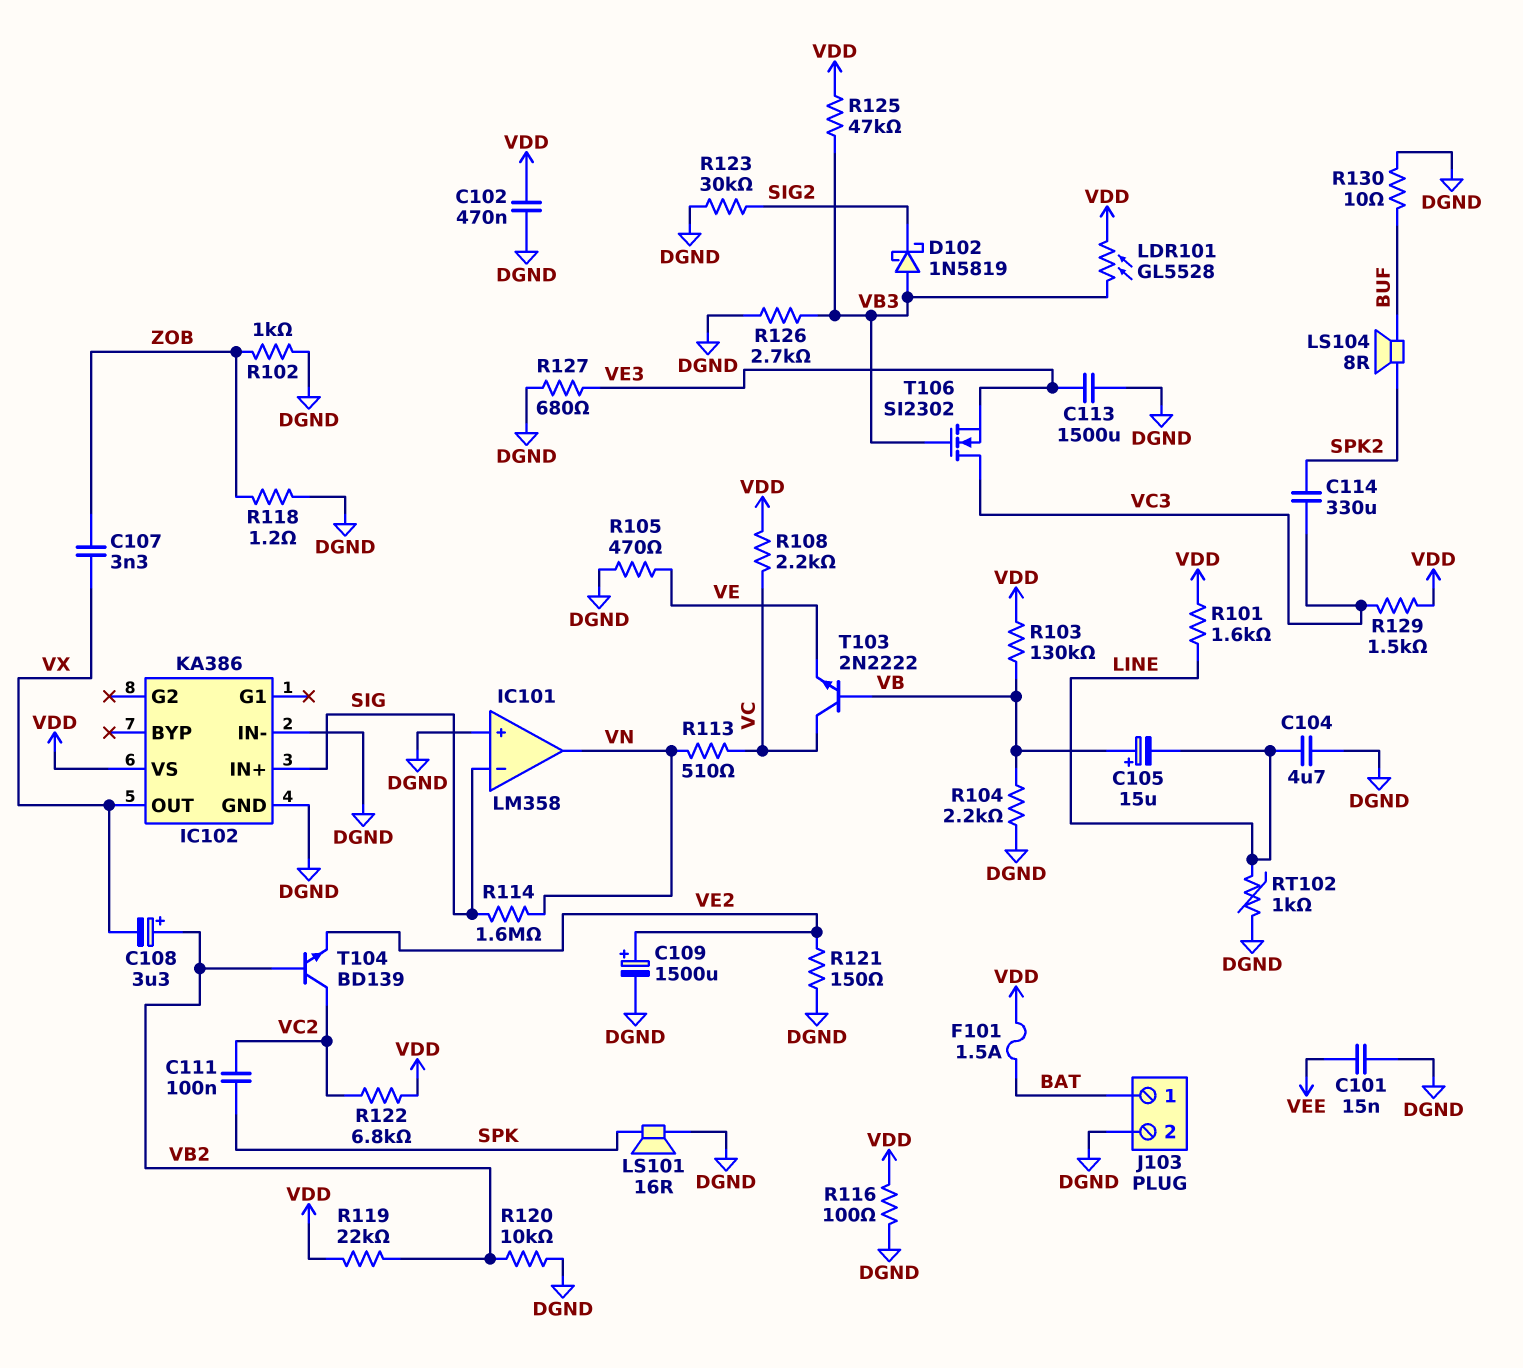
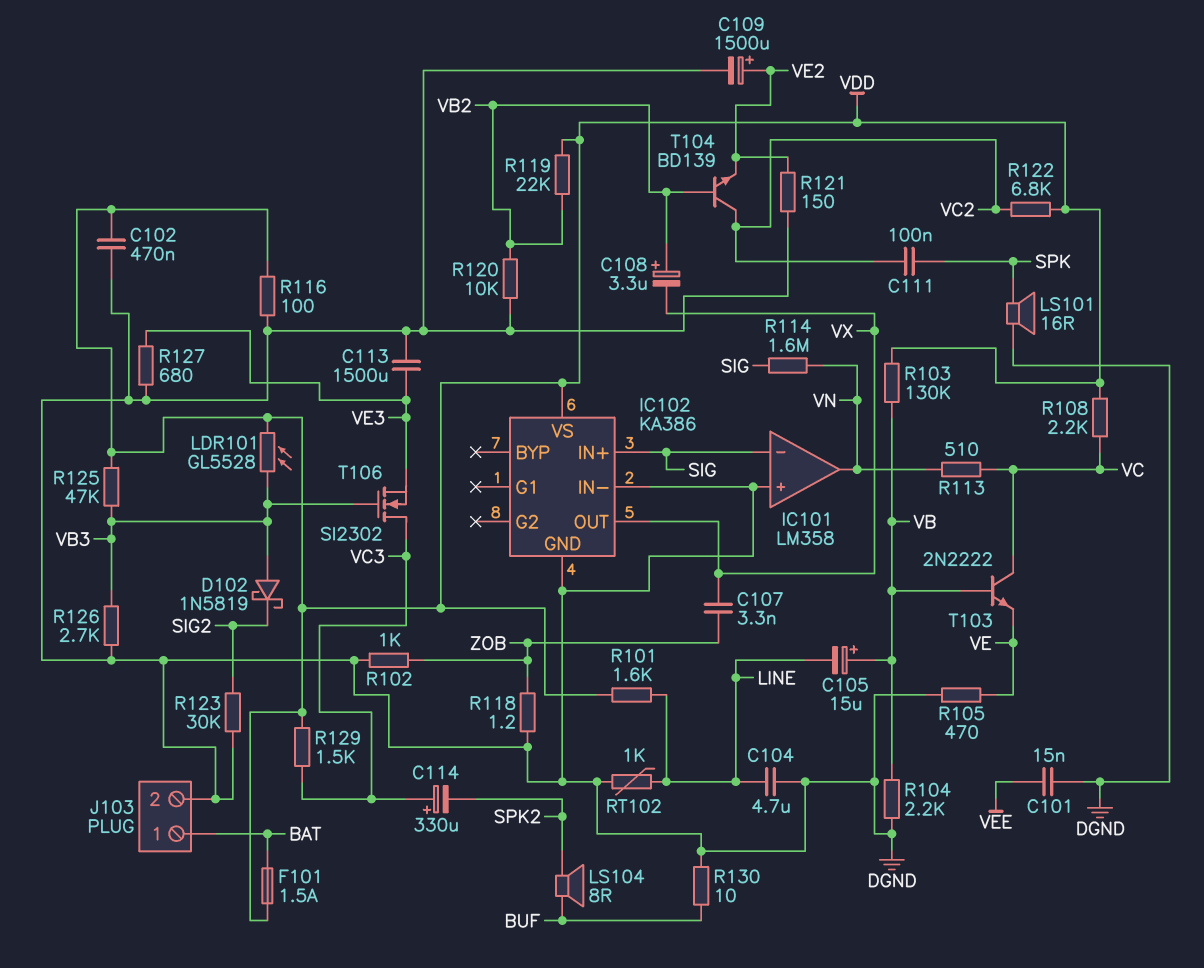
C114: 330uF (SPK2, VC3) -> 330uF (plus VC3, minus SPK2)

